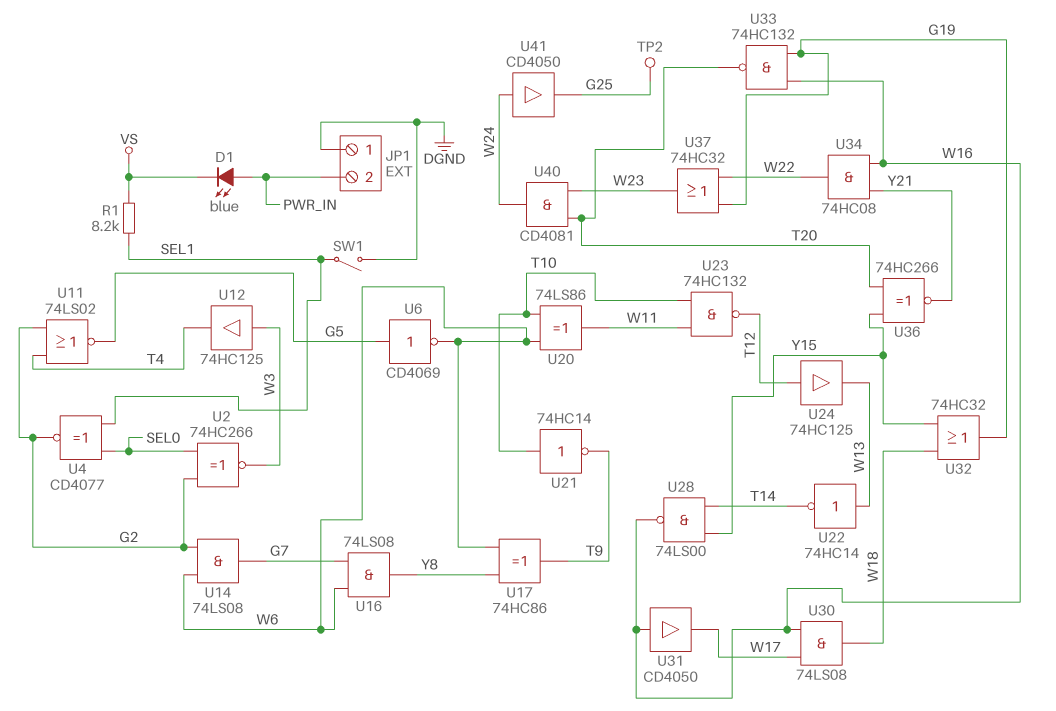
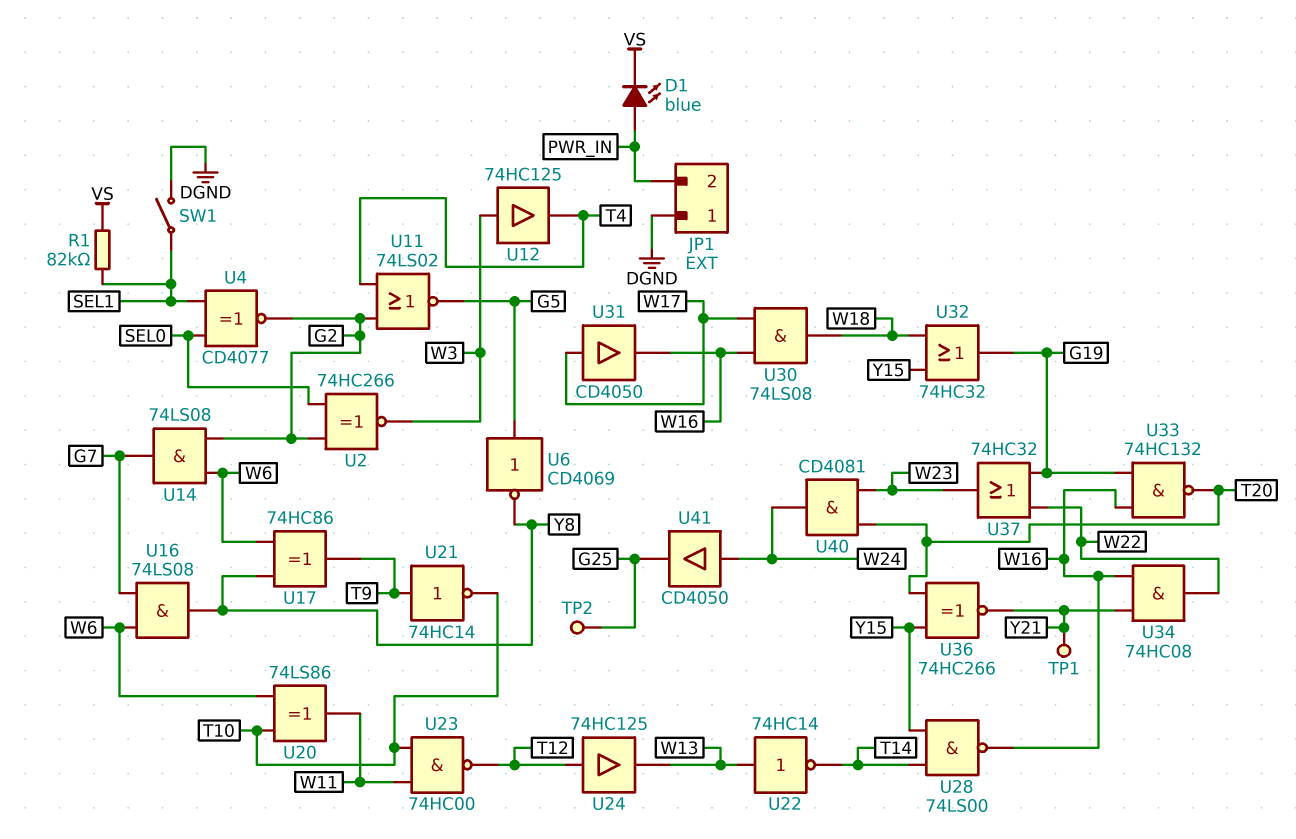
R1: 8.2k (SEL1, VS) -> 82k (SEL1, VS)
TP1: none -> test point (Y21)
U6: NOT CD4069 (in G5, out W6) -> NOT CD4069 (in G5, out Y8)
U21: NOT 74HC14 (in T10, out T9) -> NOT 74HC14 (in T9, out T10)
U23: NAND 74HC132 (in T10, in W11, out T12) -> NAND 74HC00 (in T10, in W11, out T12)
U31: buffer CD4050 (in W16, out W17) -> buffer CD4050 (in W17, out W16)

